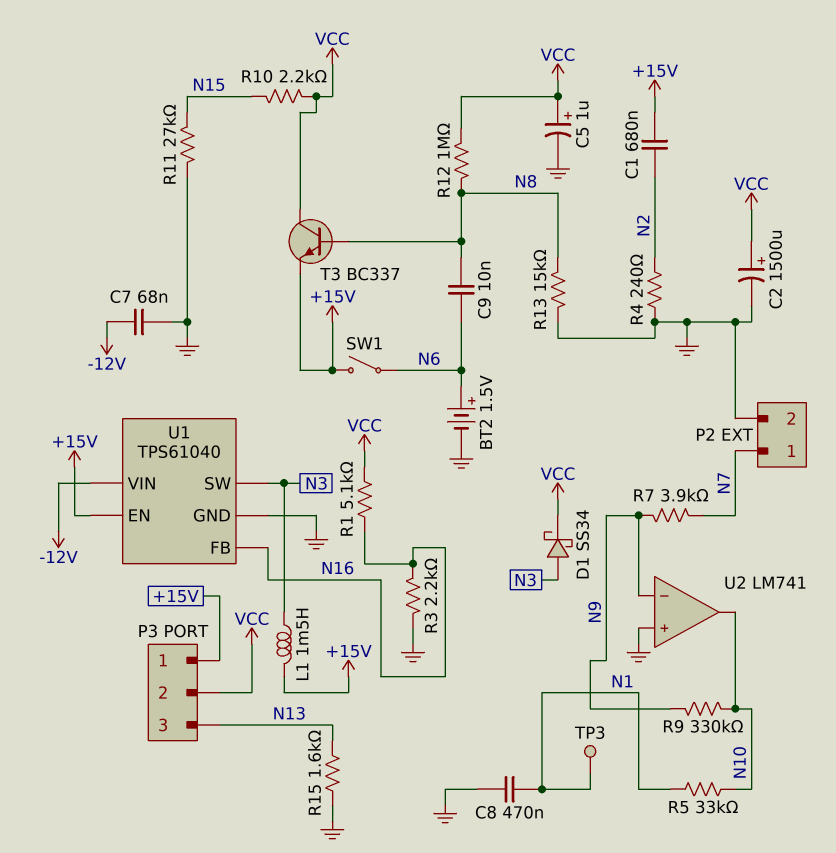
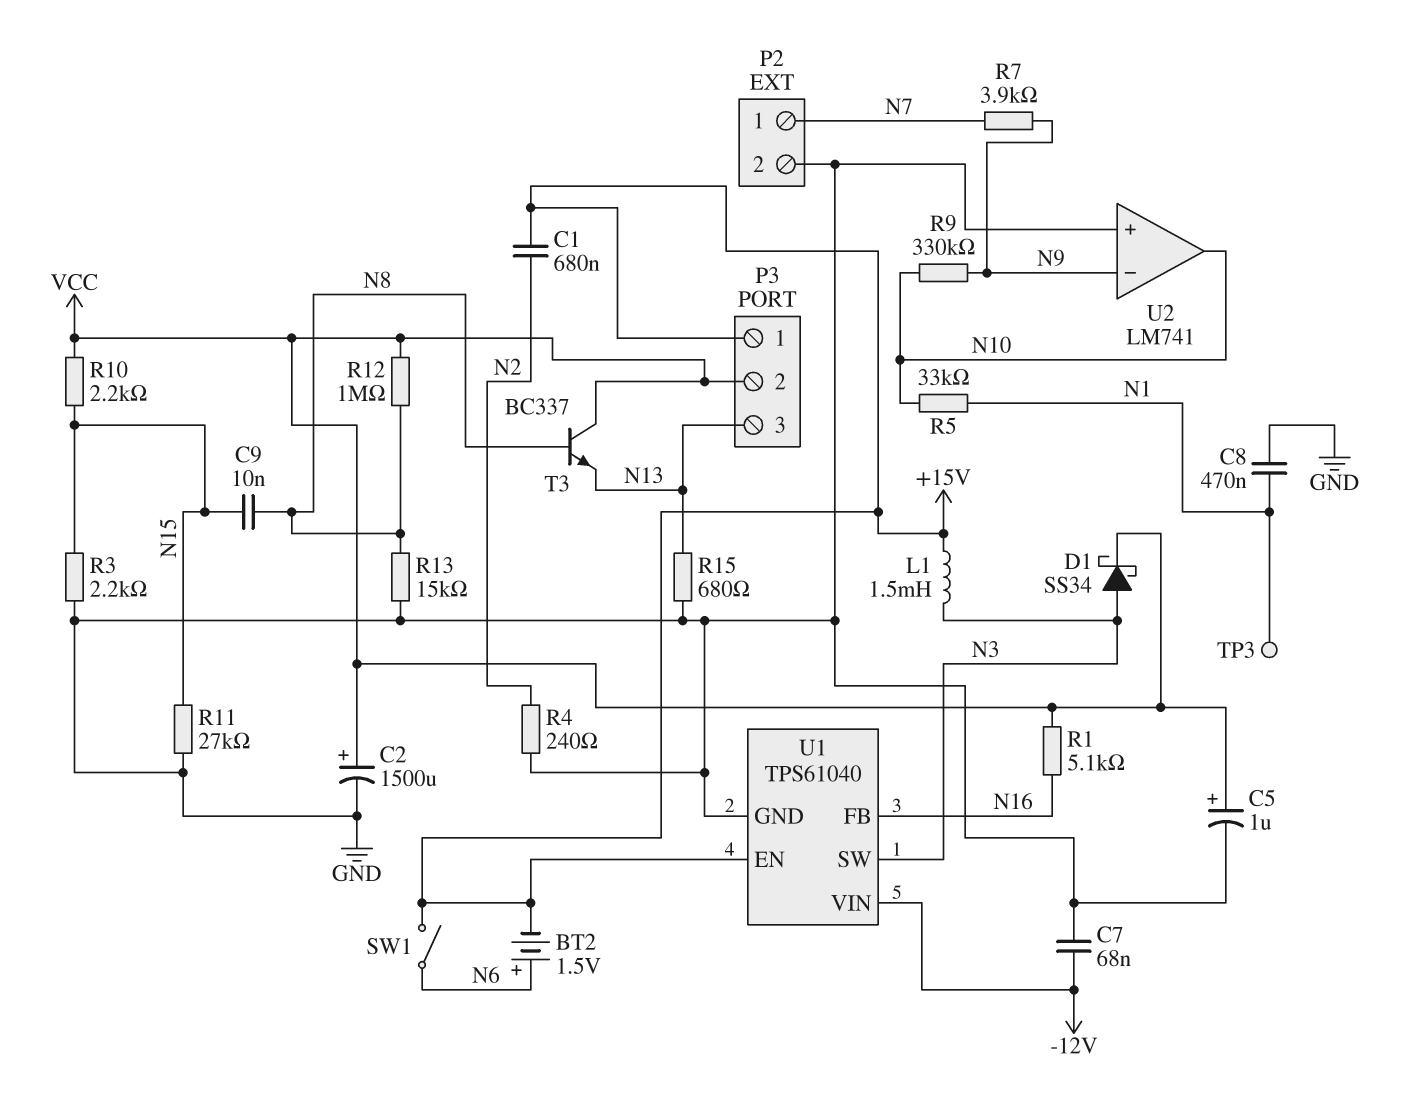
BT2: 1.5V (plus N6, minus GND) -> 1.5V (plus N6, minus +15V)
C9: 10nF (N6, N8) -> 10nF (N8, N15)
R3: 2.2k (GND, N16) -> 2.2k (GND, N15)
R15: 1.6k (GND, N13) -> 680 (GND, N13)
T3: NPN BC337 (B N8, C VCC, E +15V) -> NPN BC337 (B N8, C VCC, E N13)

